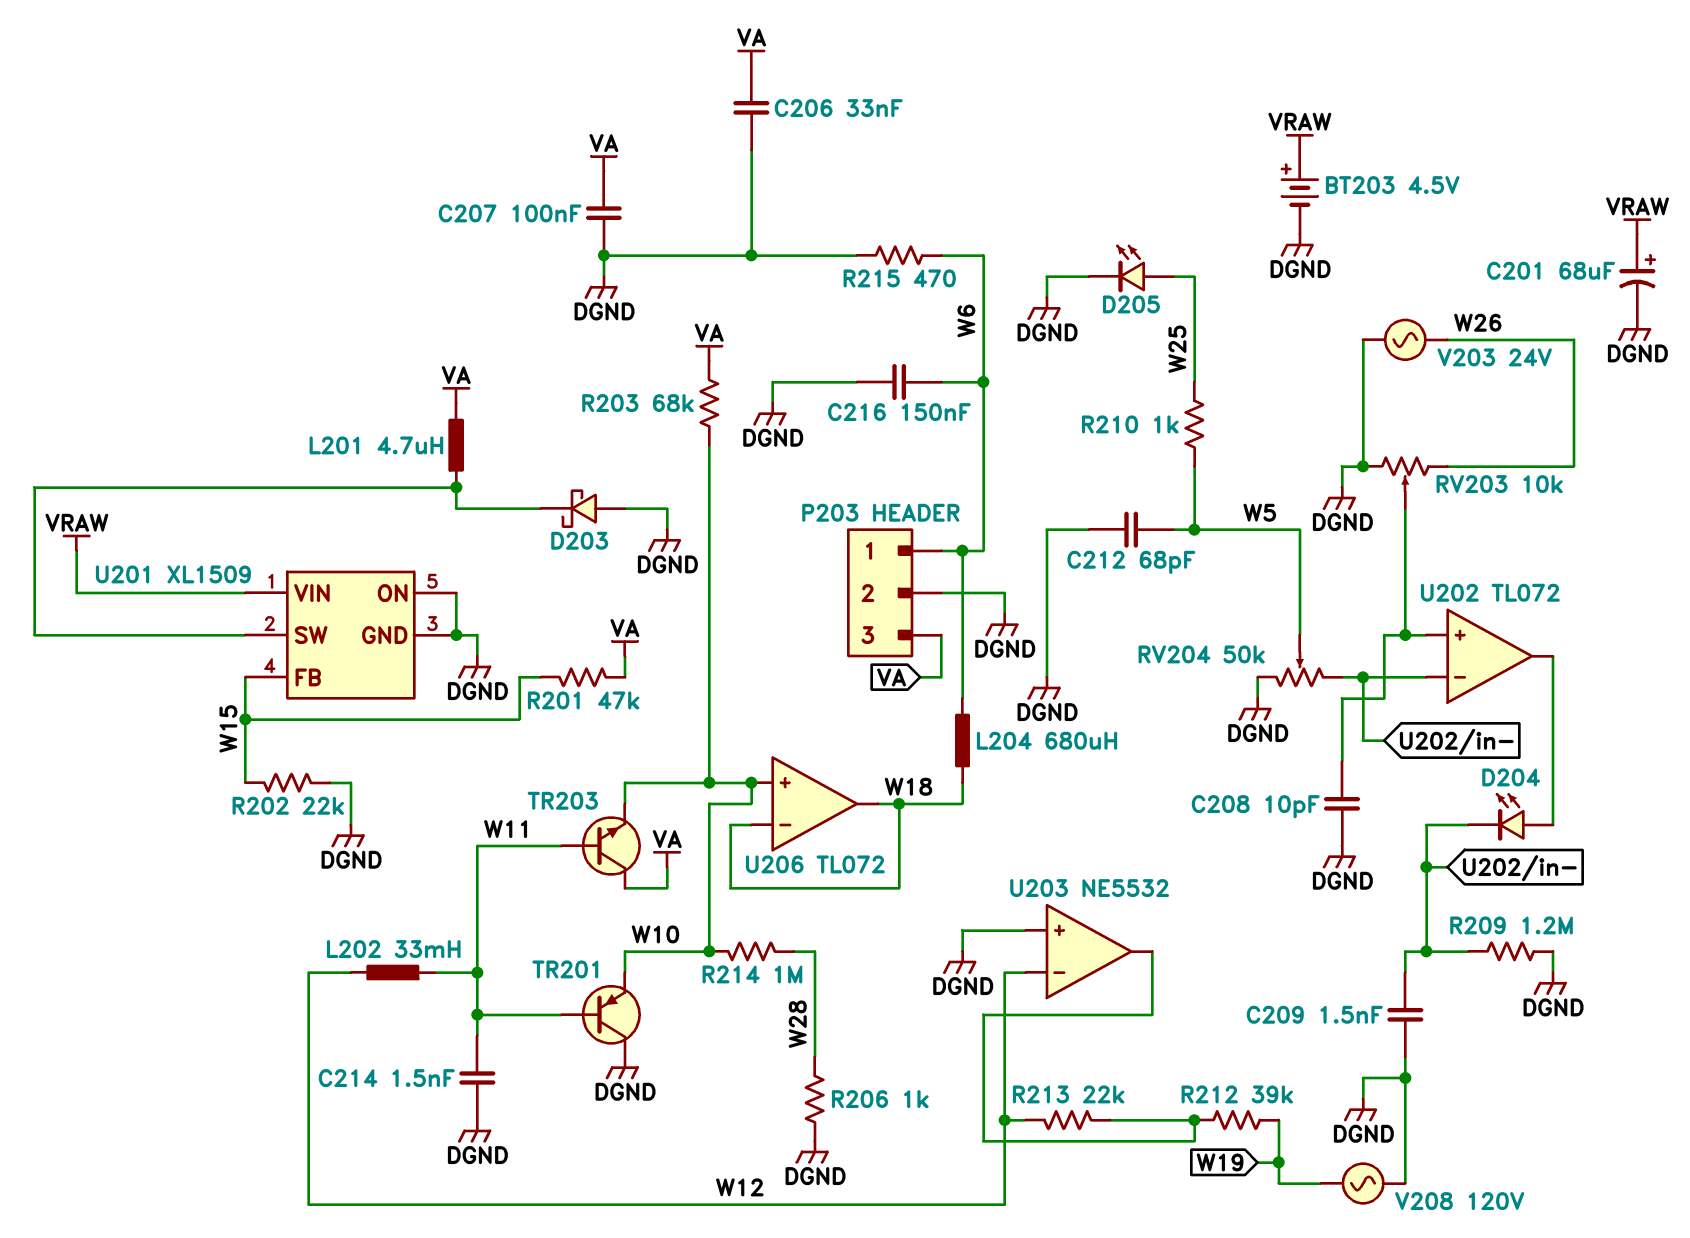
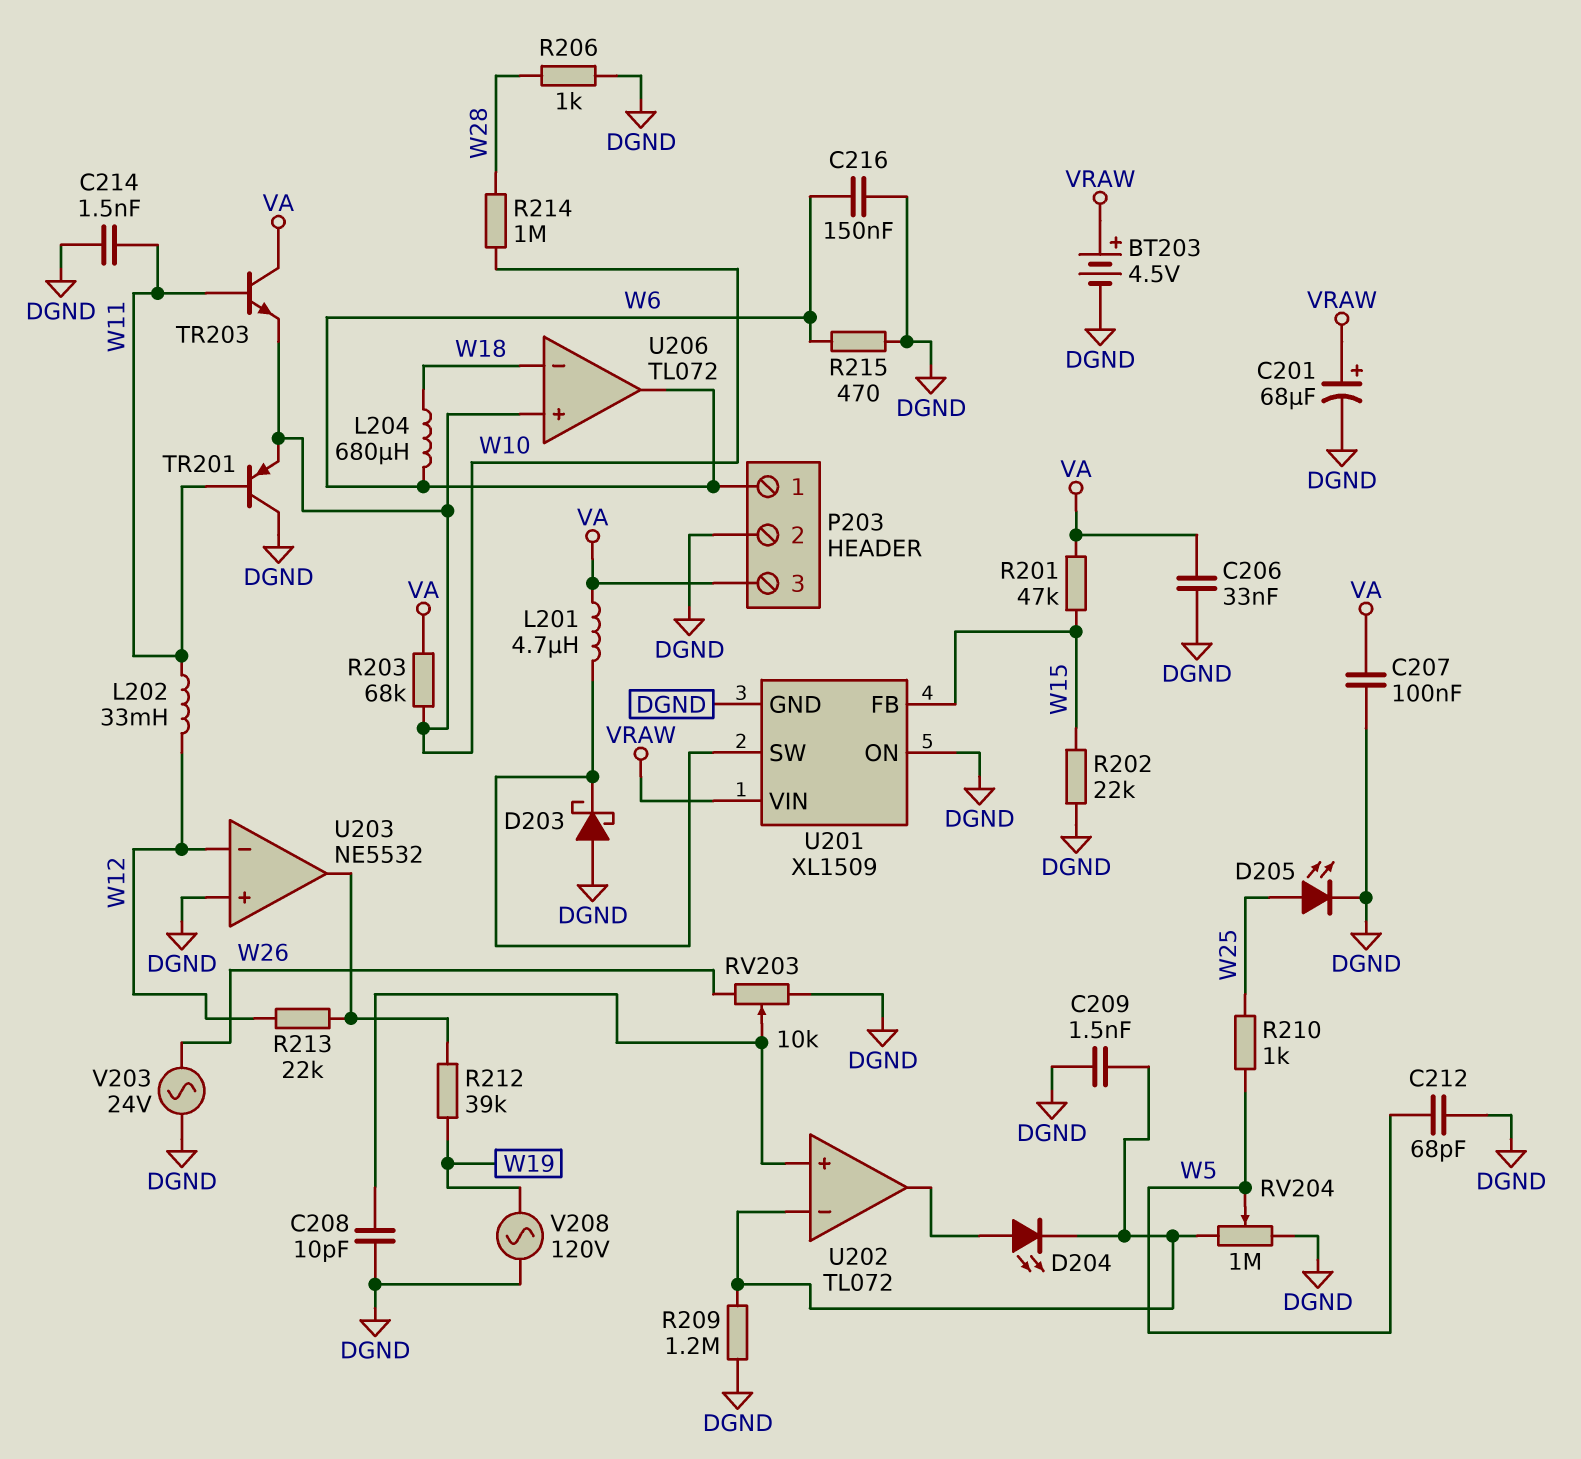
RV204: 50k (DGND, U202/in-, wiper W5) -> 1M (DGND, U202/in-, wiper W5)
U206 pin out: W18 -> W6

